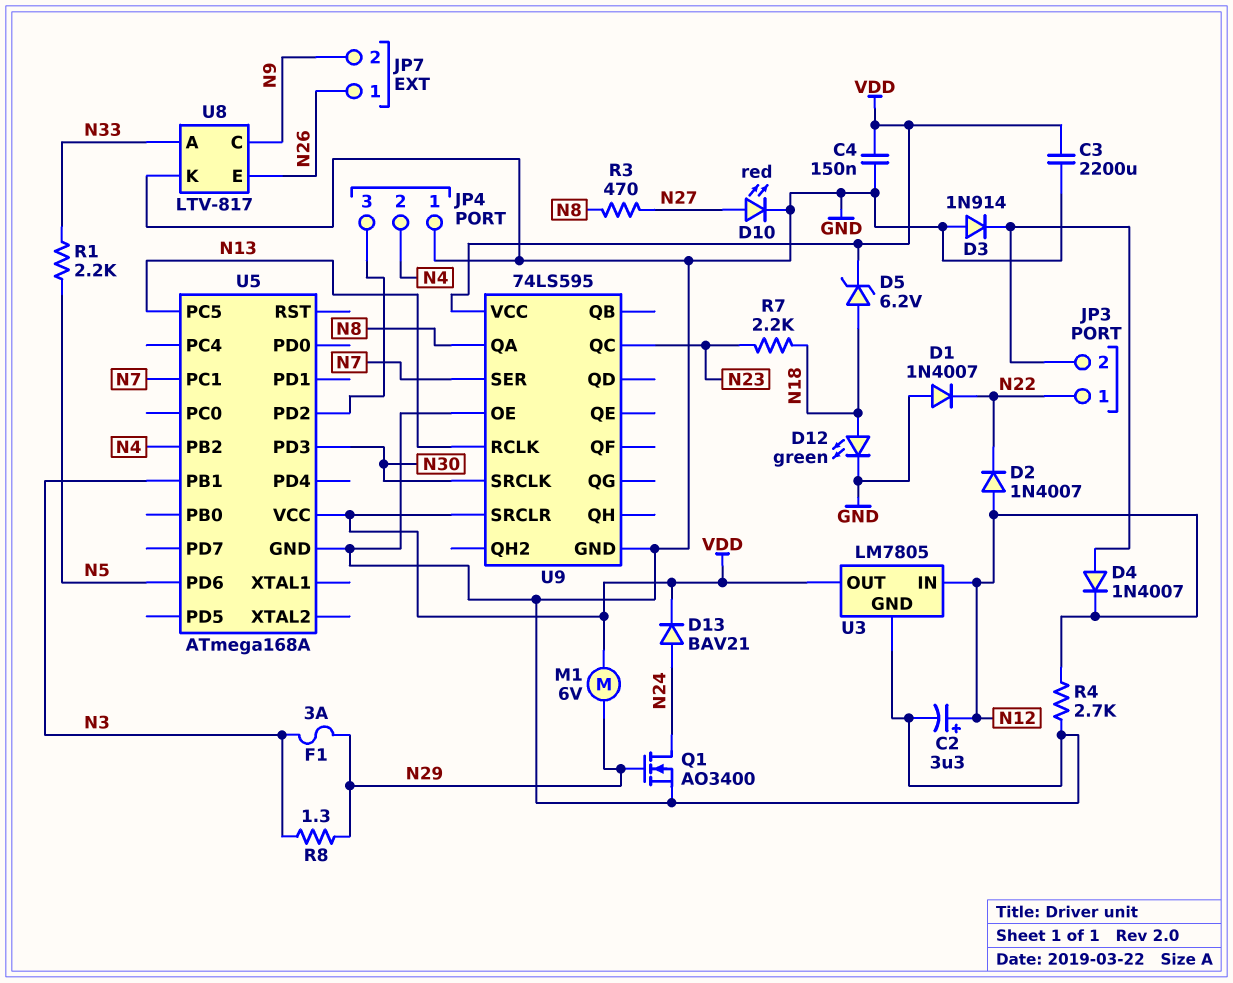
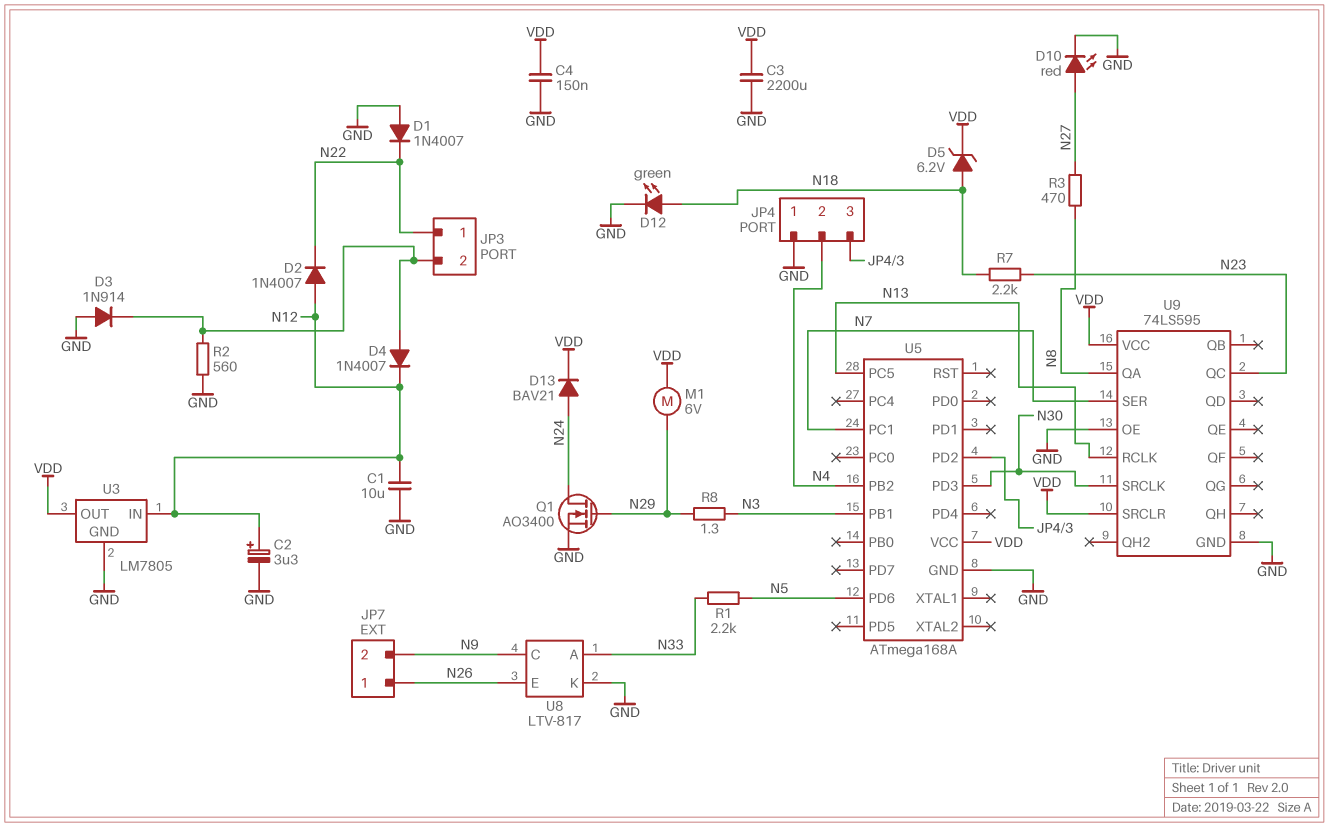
C1: none -> 10uF (GND, N12)
F1: 3A (N3, N29) -> none
R2: none -> 560 (GND, JP3/2)
R4: 2.7k (GND, N12) -> none

